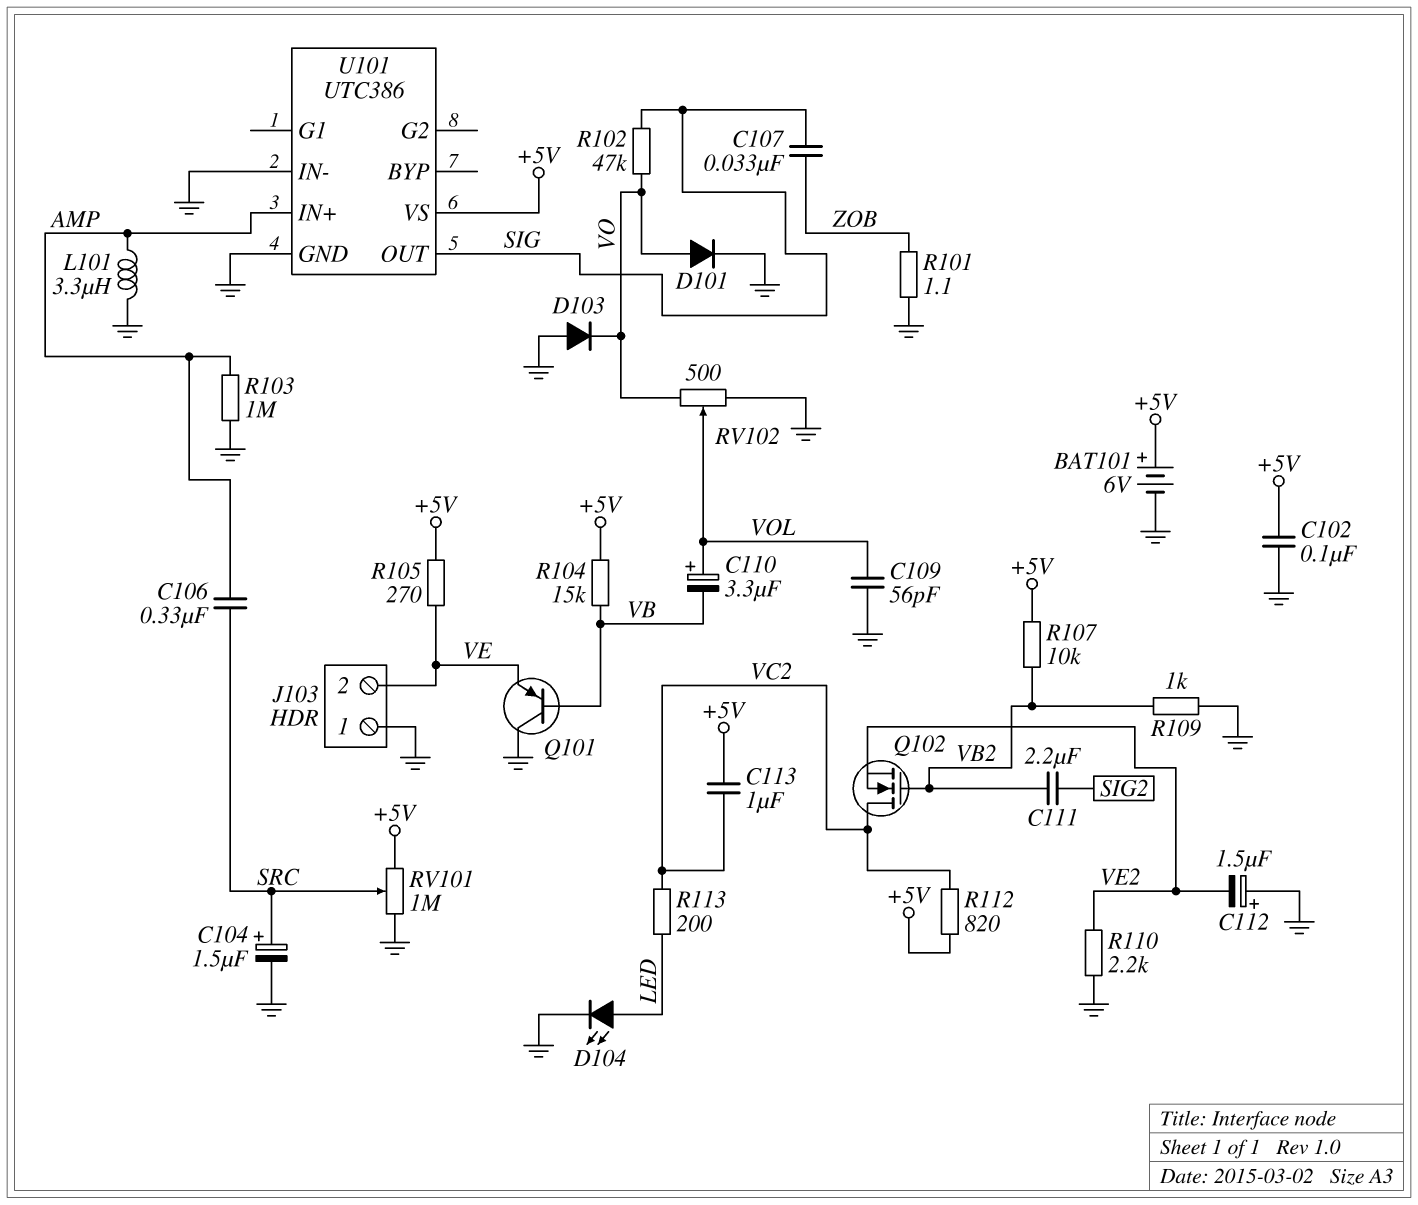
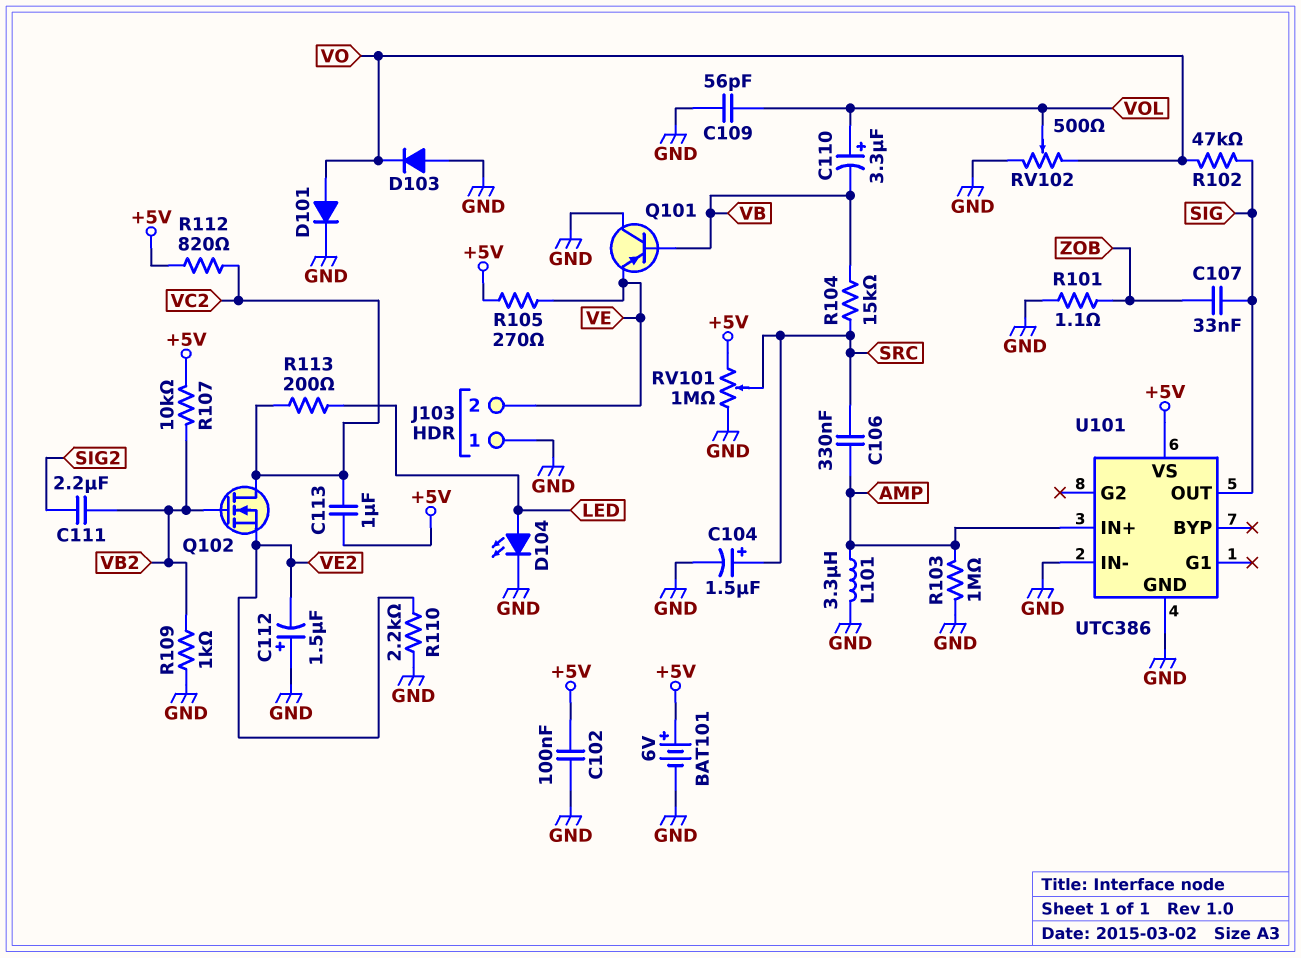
R104: 15k (+5V, VB) -> 15k (SRC, VB)

